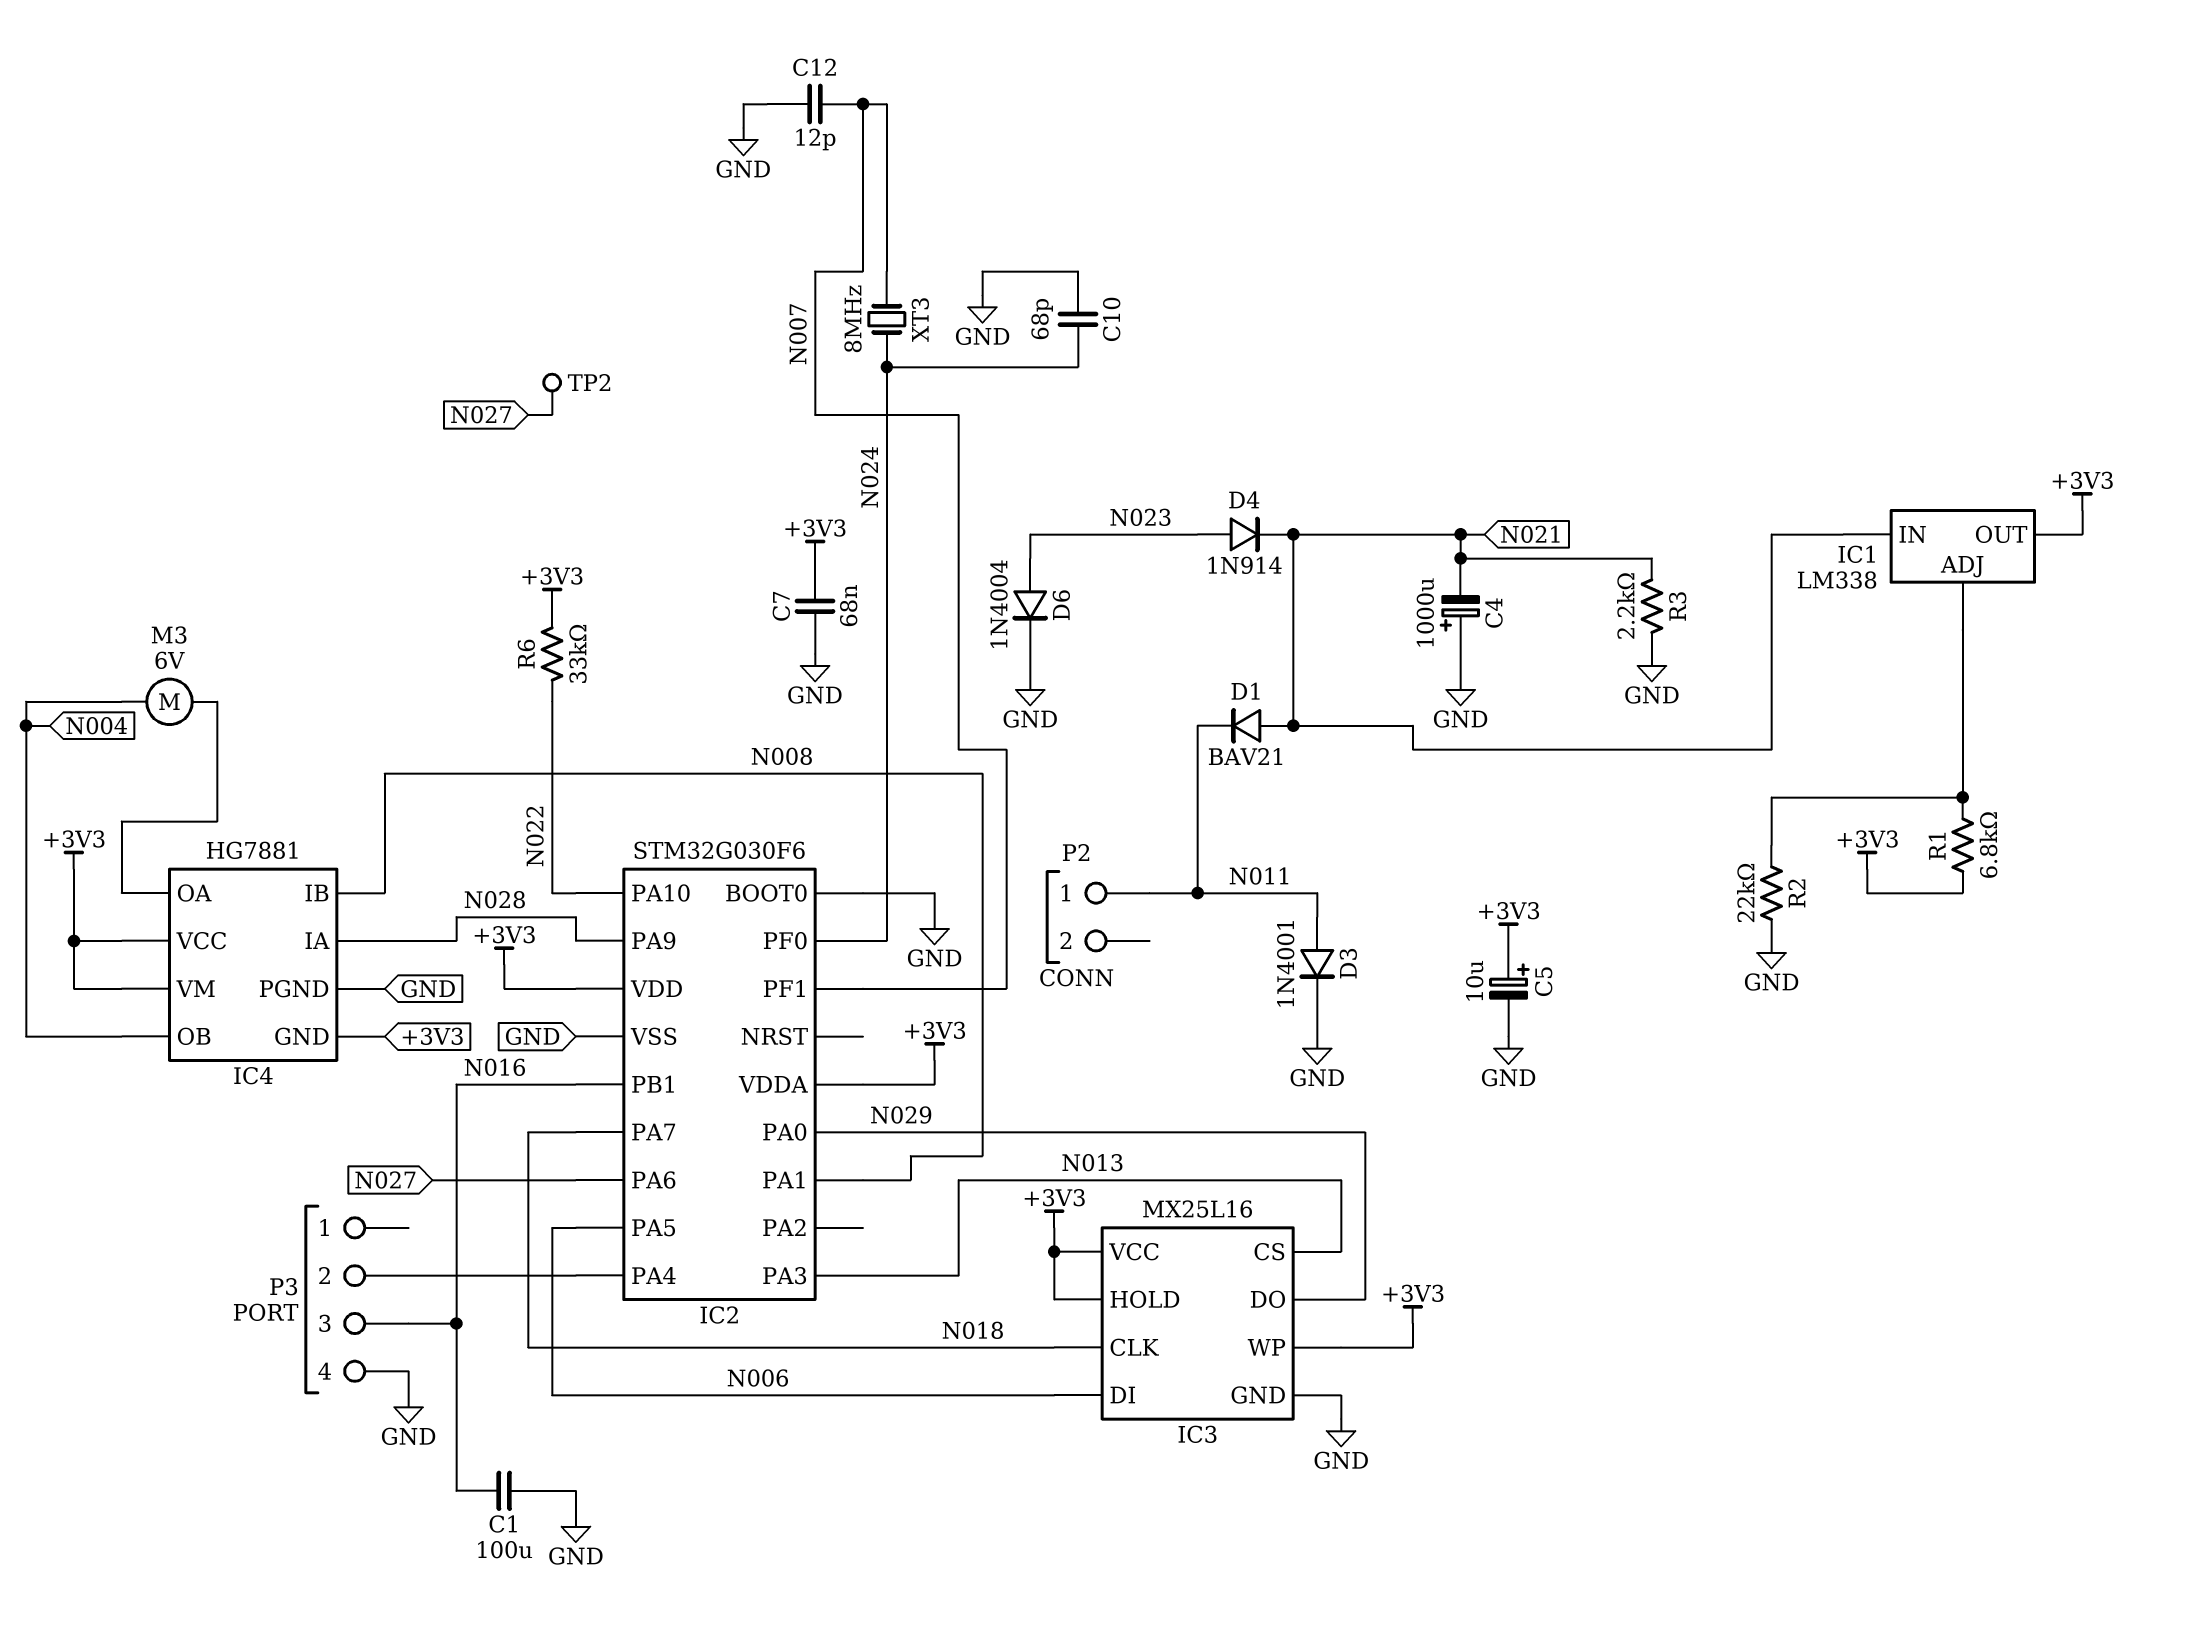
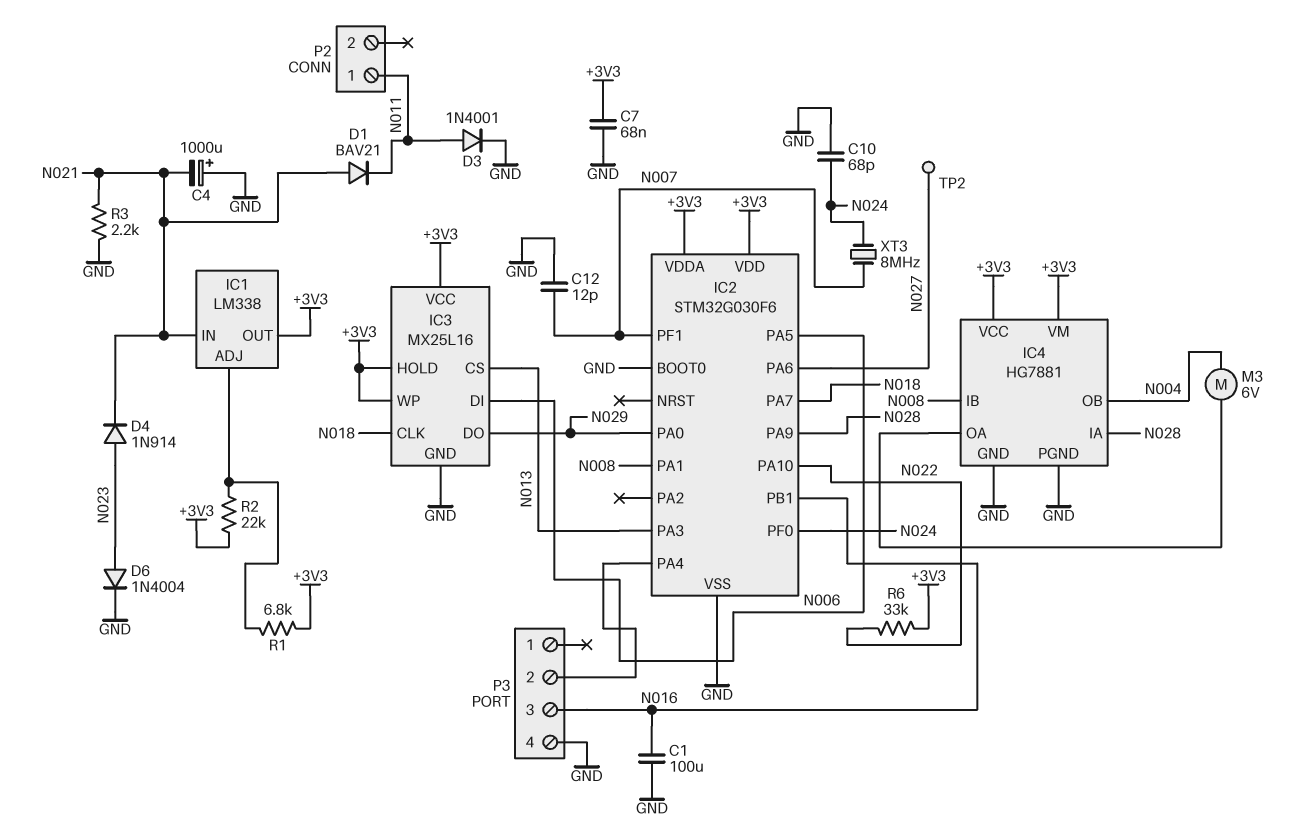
C5: 10uF (plus +3V3, minus GND) -> none
IC4 pin GND: +3V3 -> GND
R2: 22k (GND, IC1/ADJ) -> 22k (+3V3, IC1/ADJ)

